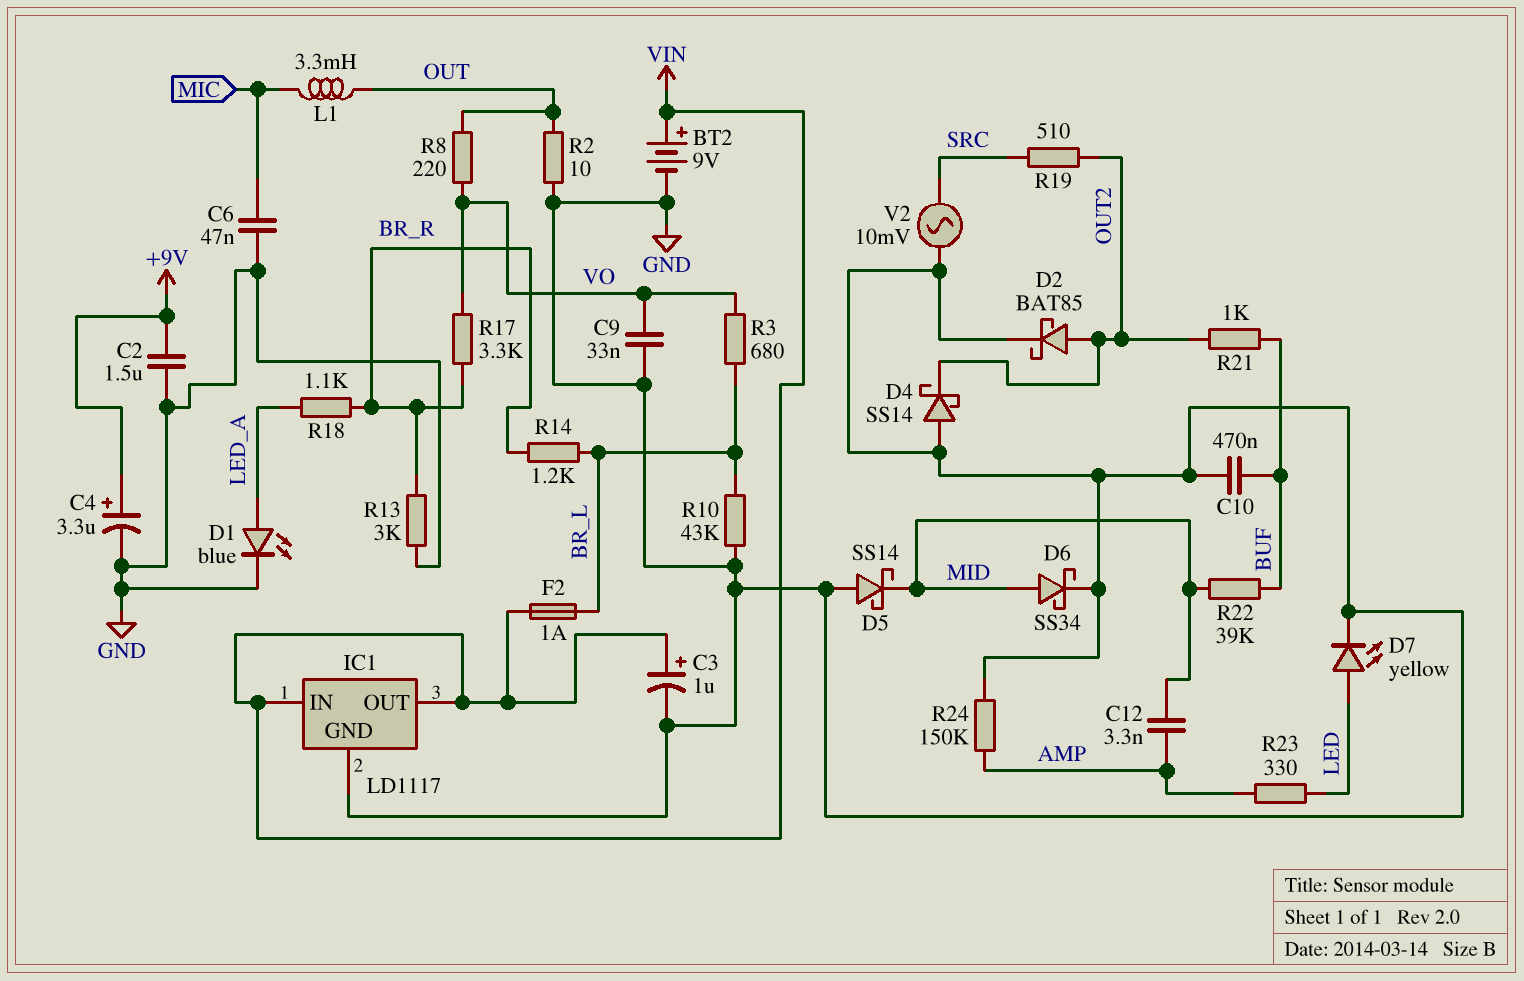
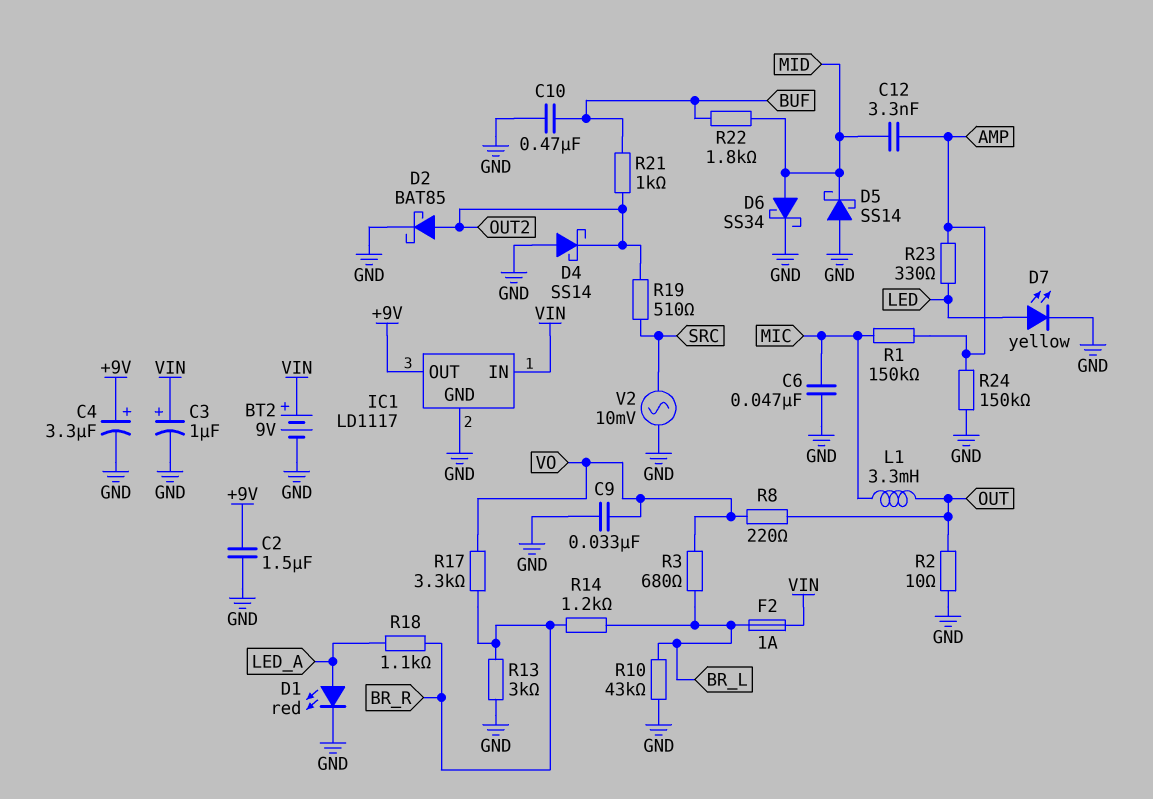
D1: LED blue (A LED_A, K GND) -> LED red (A LED_A, K GND)
IC1 pin OUT: VIN -> +9V
R1: none -> 150k (AMP, MIC)
R22: 39k (BUF, MID) -> 1.8k (BUF, MID)

